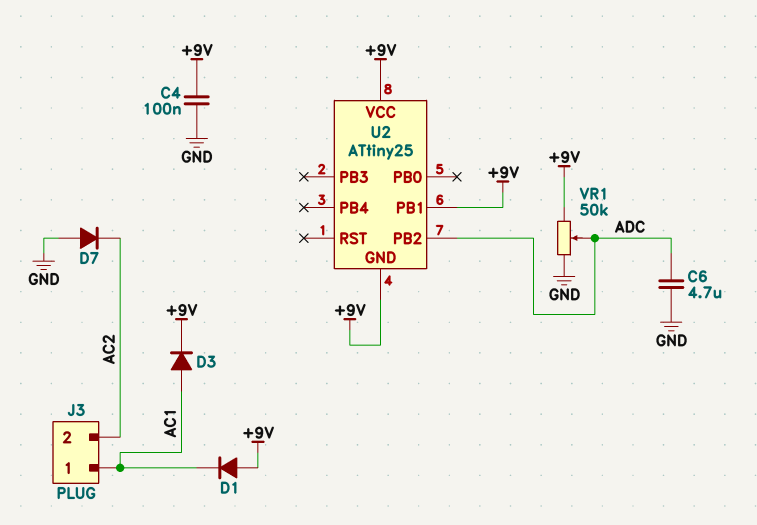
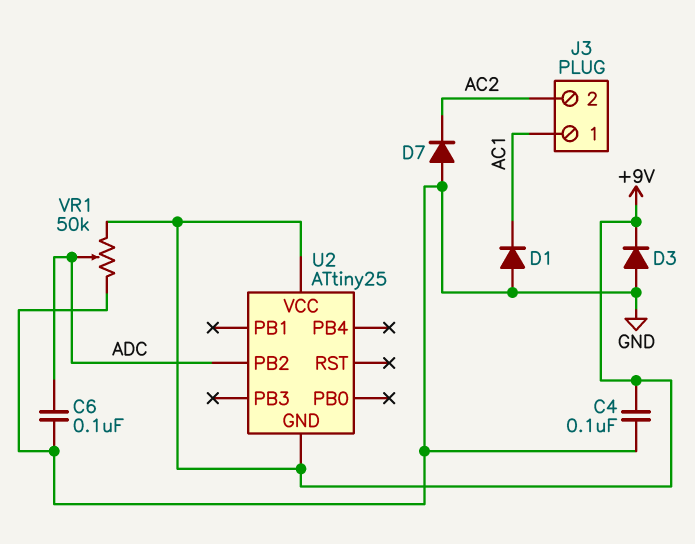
C6: 4.7uF (ADC, GND) -> 100nF (ADC, GND)
D1: diode (A +9V, K AC1) -> diode (A GND, K AC1)
D3: diode (A AC1, K +9V) -> diode (A GND, K +9V)
U2 pin PB1: +9V -> none

